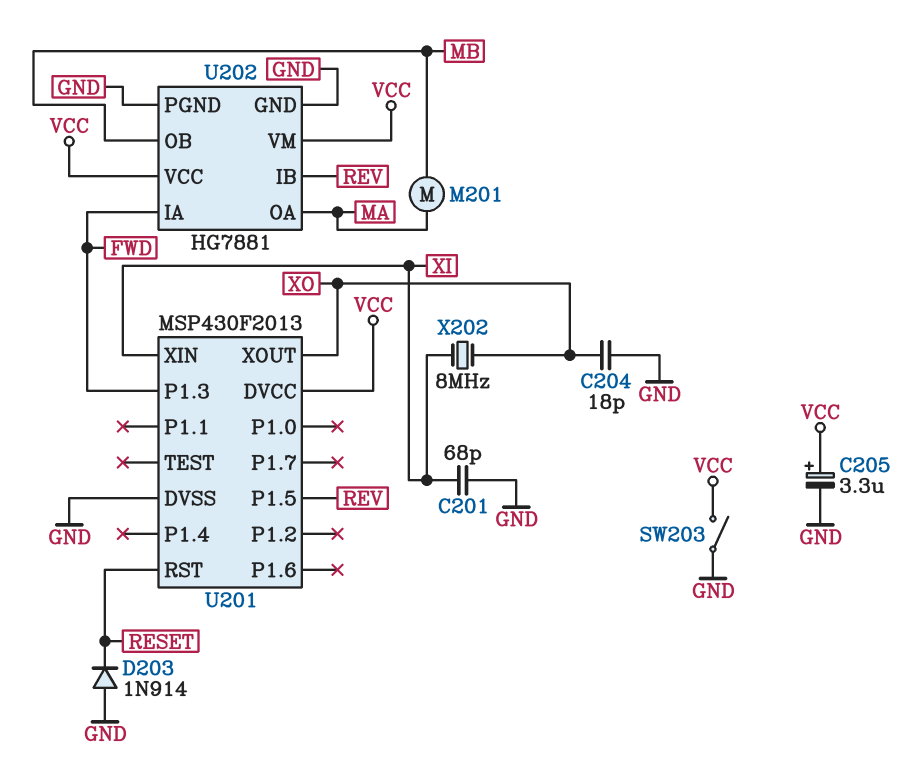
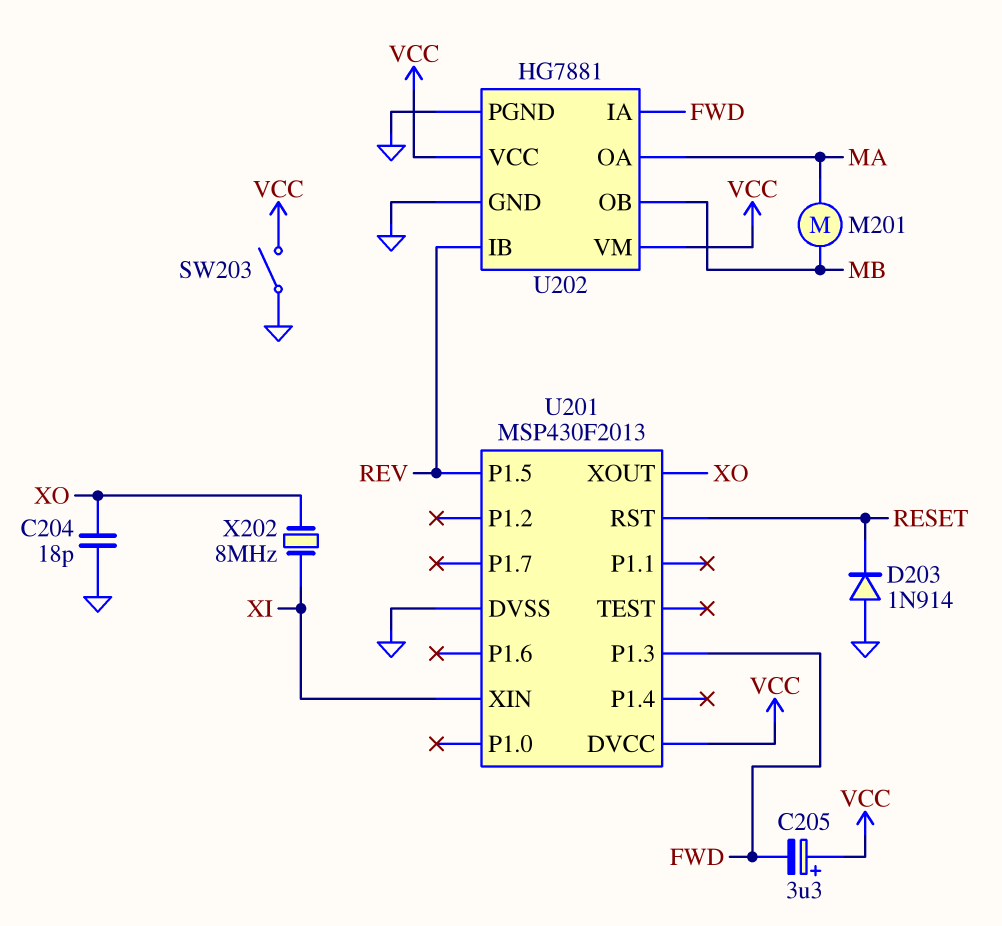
C201: 68pF (GND, XI) -> none
C205: 3.3uF (plus VCC, minus GND) -> 3.3uF (plus VCC, minus FWD)

